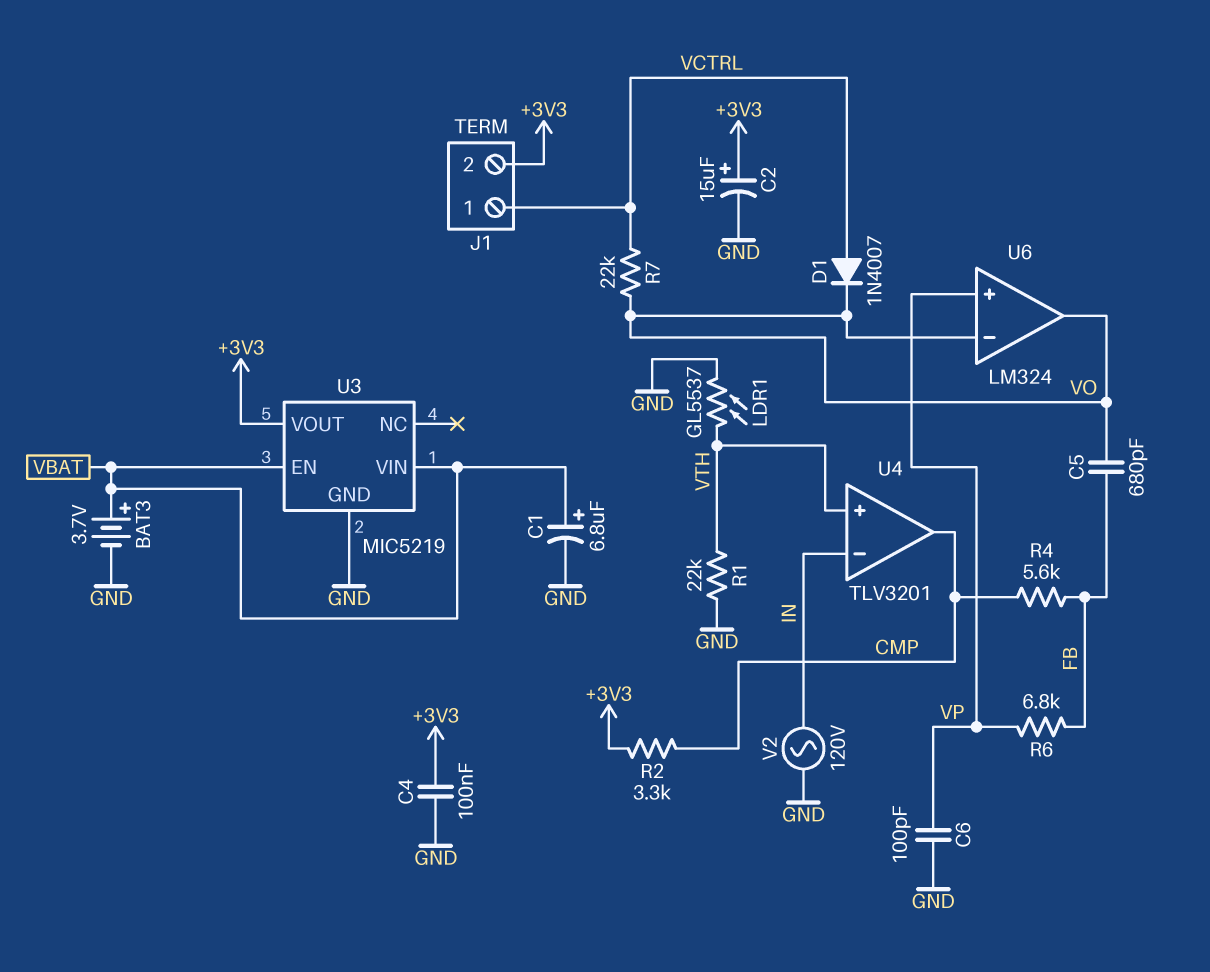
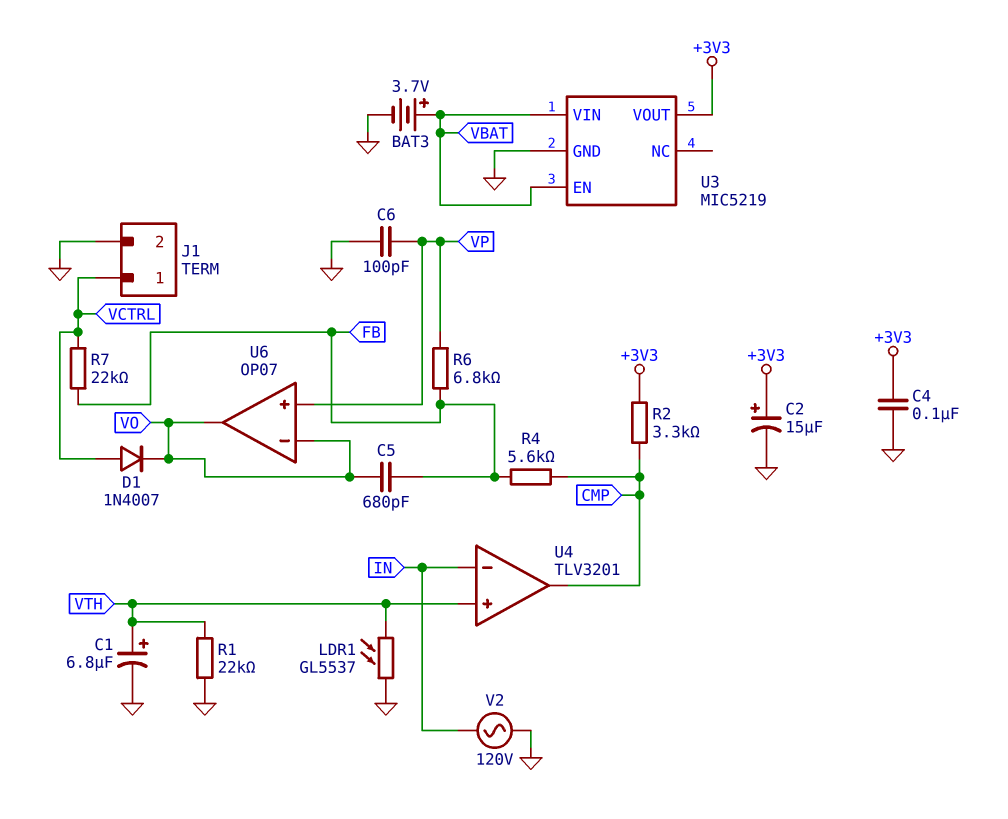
C1: 6.8uF (plus VBAT, minus GND) -> 6.8uF (plus VTH, minus GND)
J1 pin 2: +3V3 -> GND
R7: 22k (VCTRL, VO) -> 22k (FB, VCTRL)
U6: LM324 -> OP07

